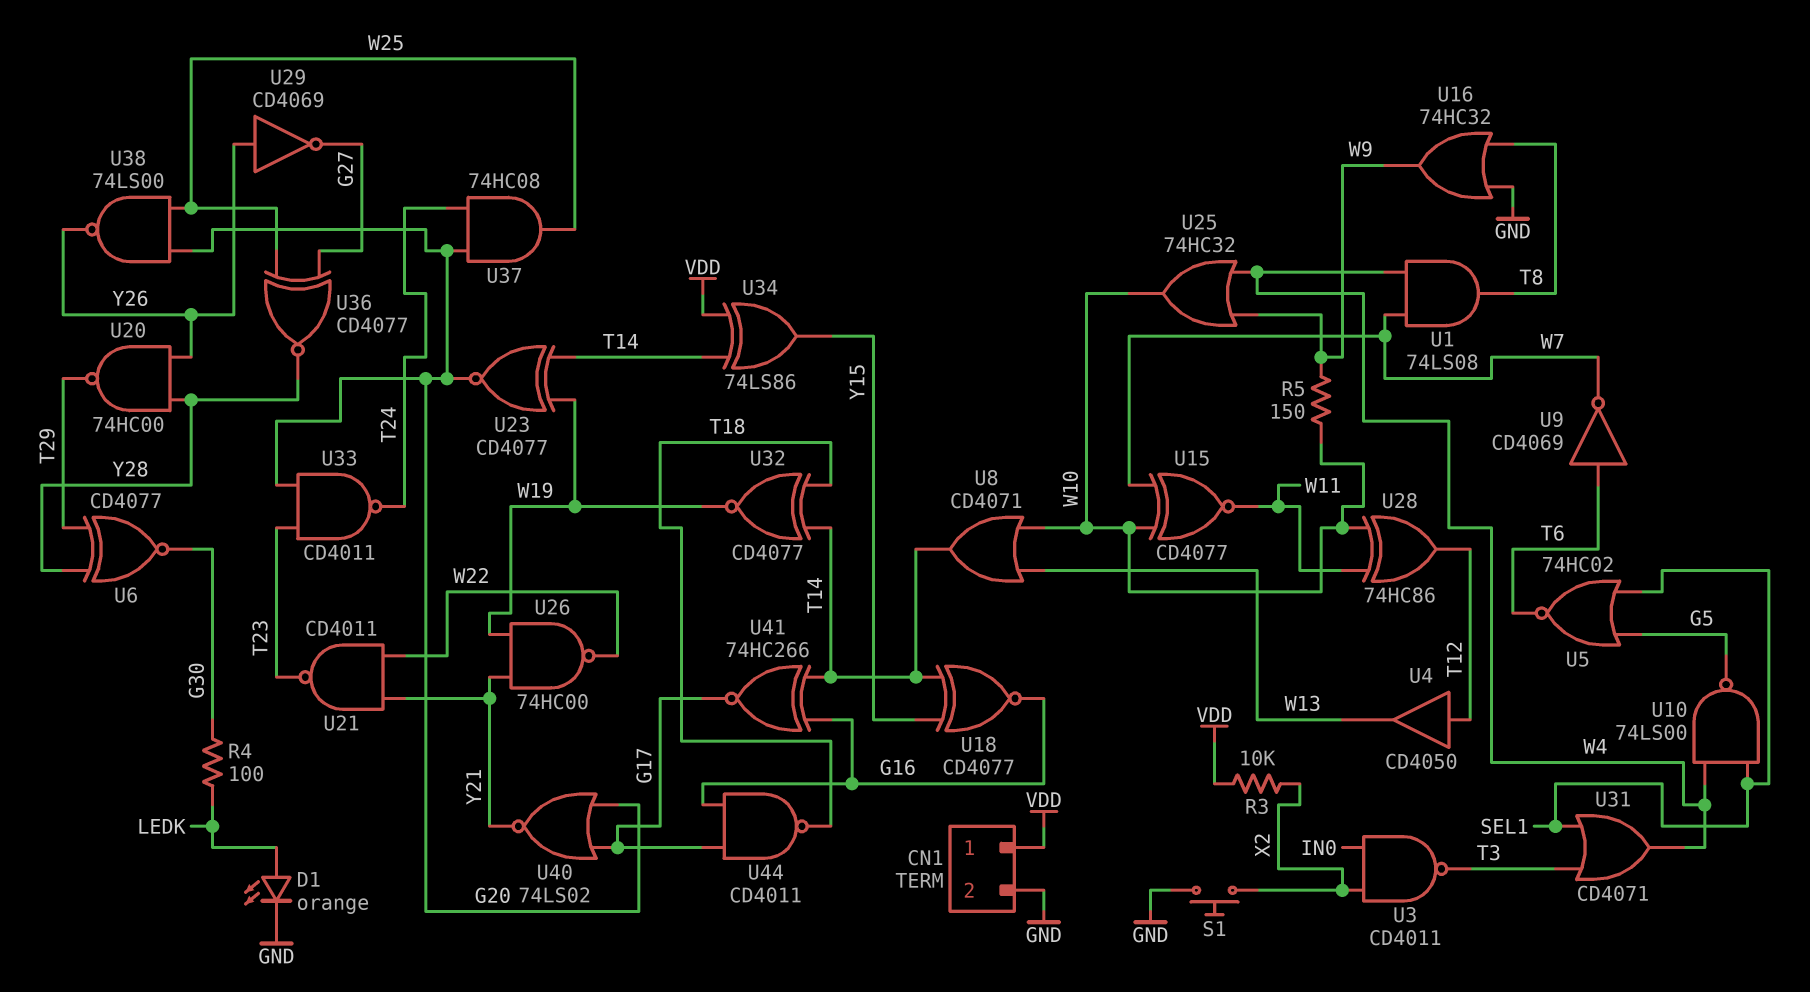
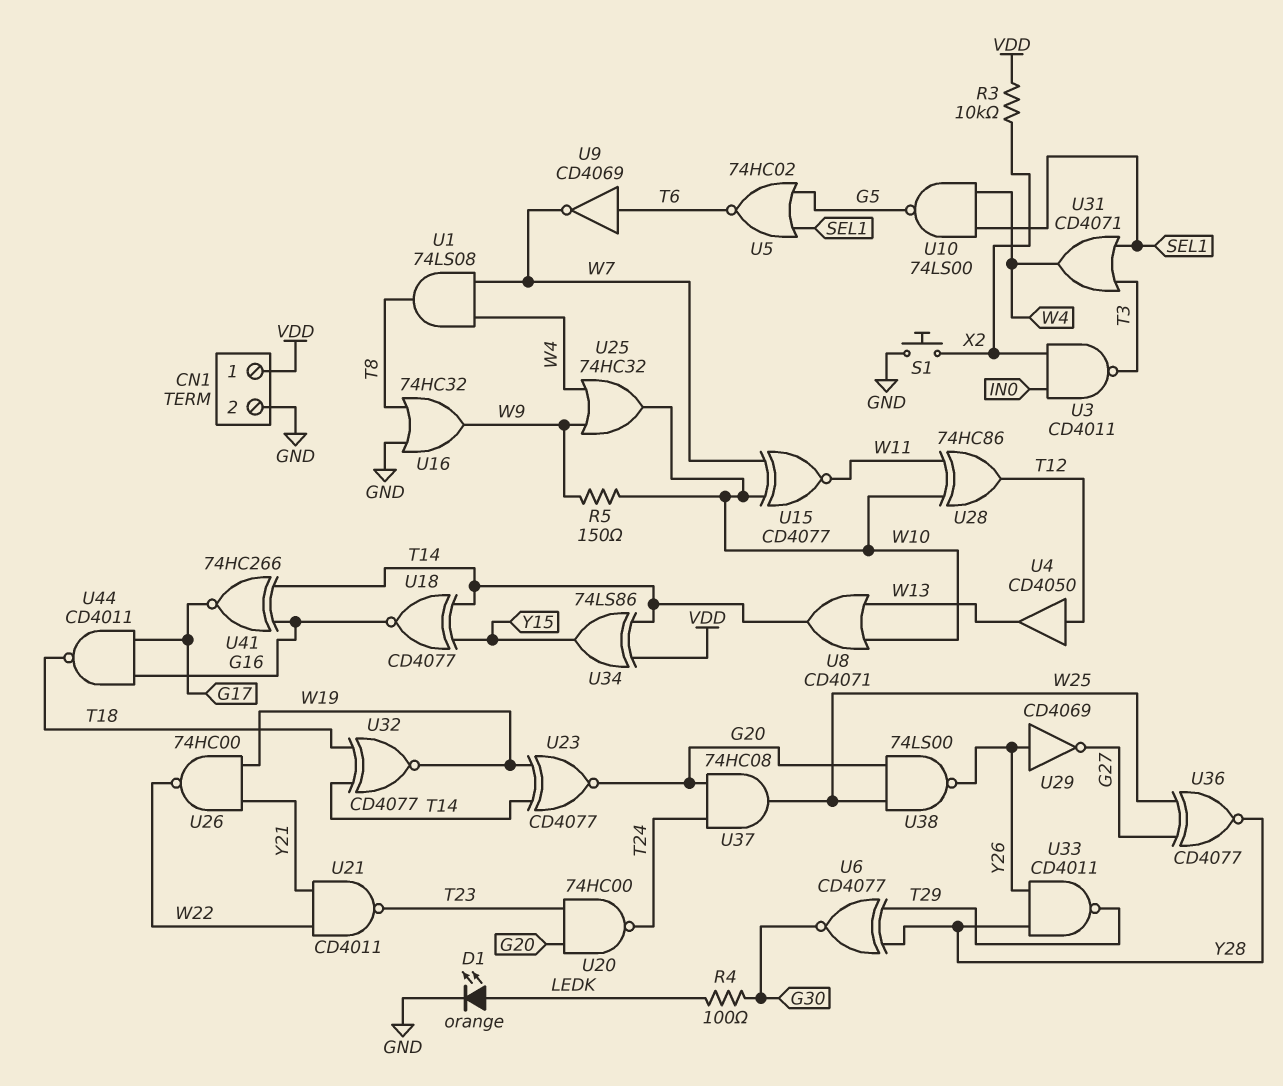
U20: NAND 74HC00 (in Y26, in Y28, out T29) -> NAND 74HC00 (in G20, in T23, out T24)
U33: NAND CD4011 (in G20, in T23, out T24) -> NAND CD4011 (in Y26, in Y28, out T29)
U40: NOR 74LS02 (in G17, in G20, out Y21) -> none

